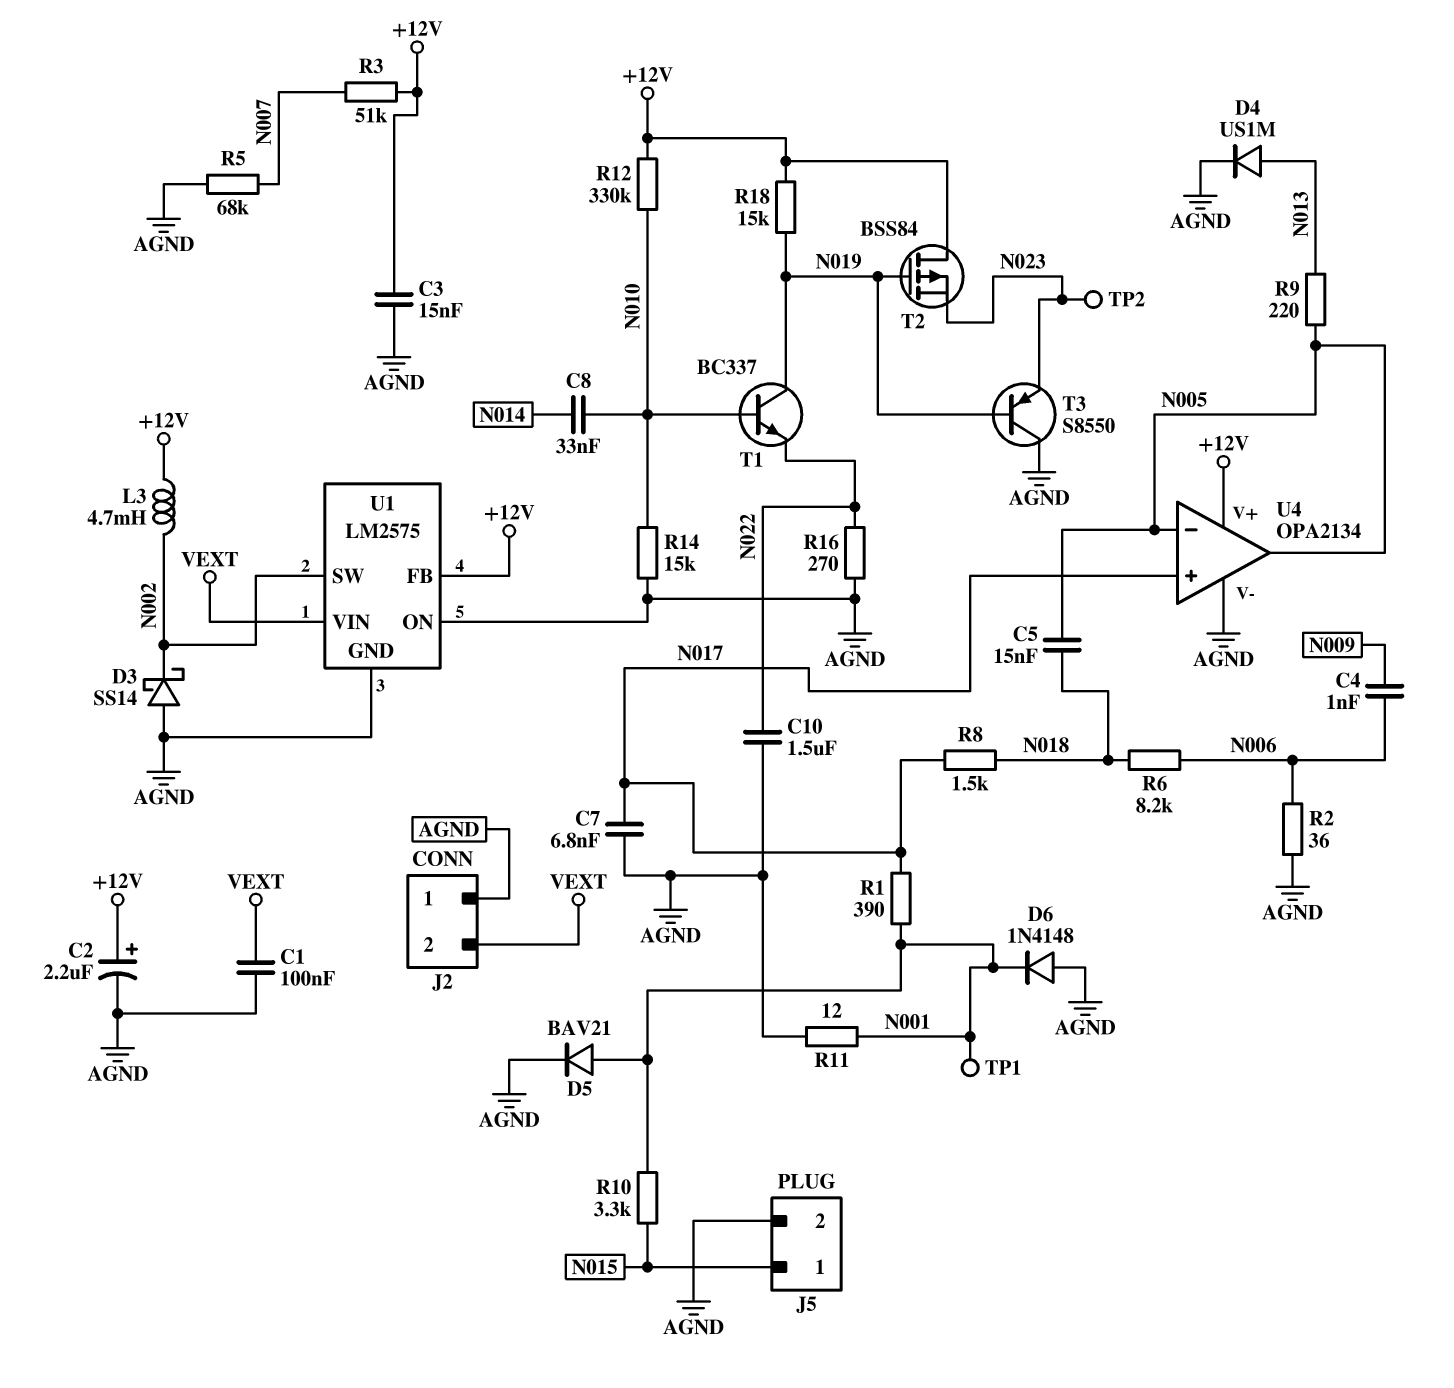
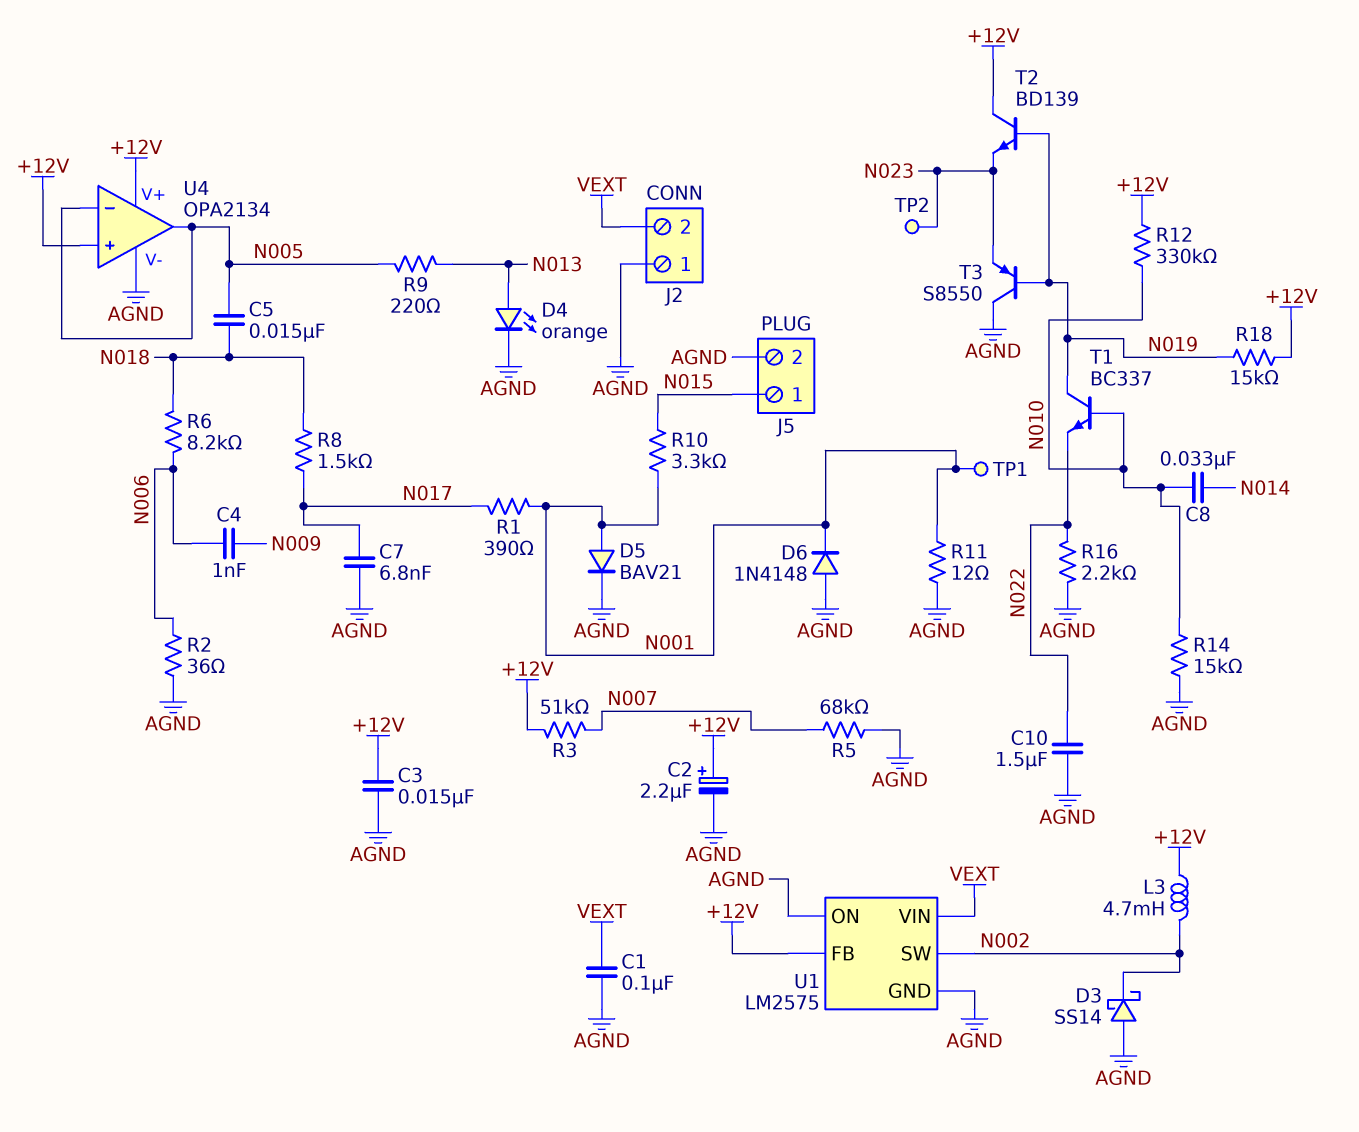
D4: diode US1M (A N013, K AGND) -> LED orange (A N013, K AGND)
R16: 270 (AGND, N022) -> 2.2k (AGND, N022)
T2: PMOS BSS84 (G N019, D +12V, S N023) -> NPN BD139 (B N019, C +12V, E N023)
U4 pin in+: N017 -> +12V

